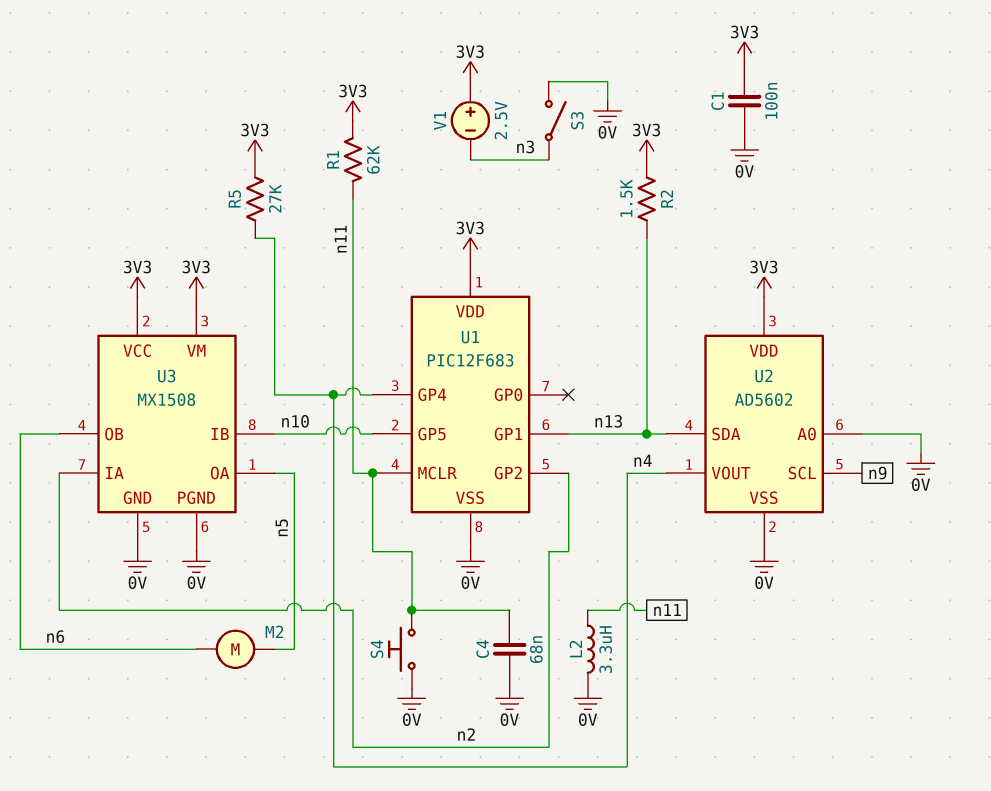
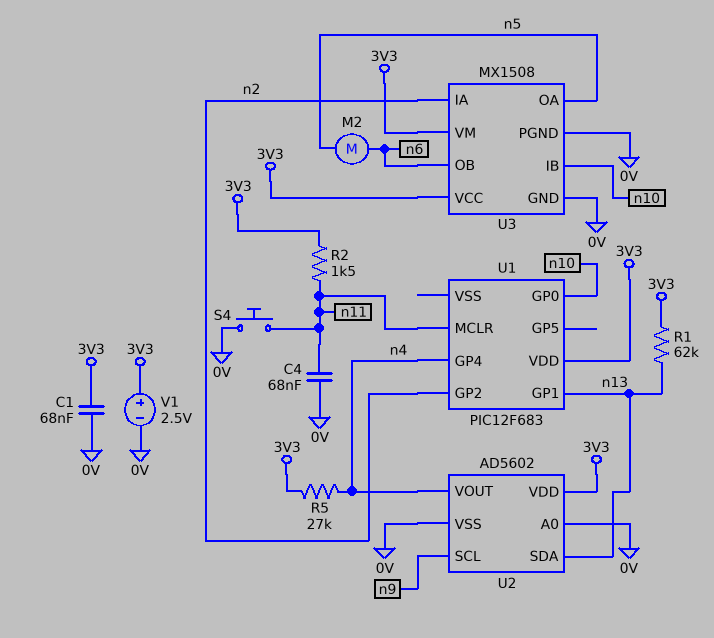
C1: 100nF (0V, 3V3) -> 68nF (0V, 3V3)
L2: 3.3uH (0V, n11) -> none
R1: 62k (3V3, n11) -> 62k (3V3, n13)
R2: 1.5k (3V3, n13) -> 1.5k (3V3, n11)
S3: switch (0V, n3) -> none
U1 pin GP0: none -> n10
U1 pin GP5: n10 -> none
U1 pin VSS: 0V -> none
V1: 2.5V (plus 3V3, minus n3) -> 2.5V (plus 3V3, minus 0V)

